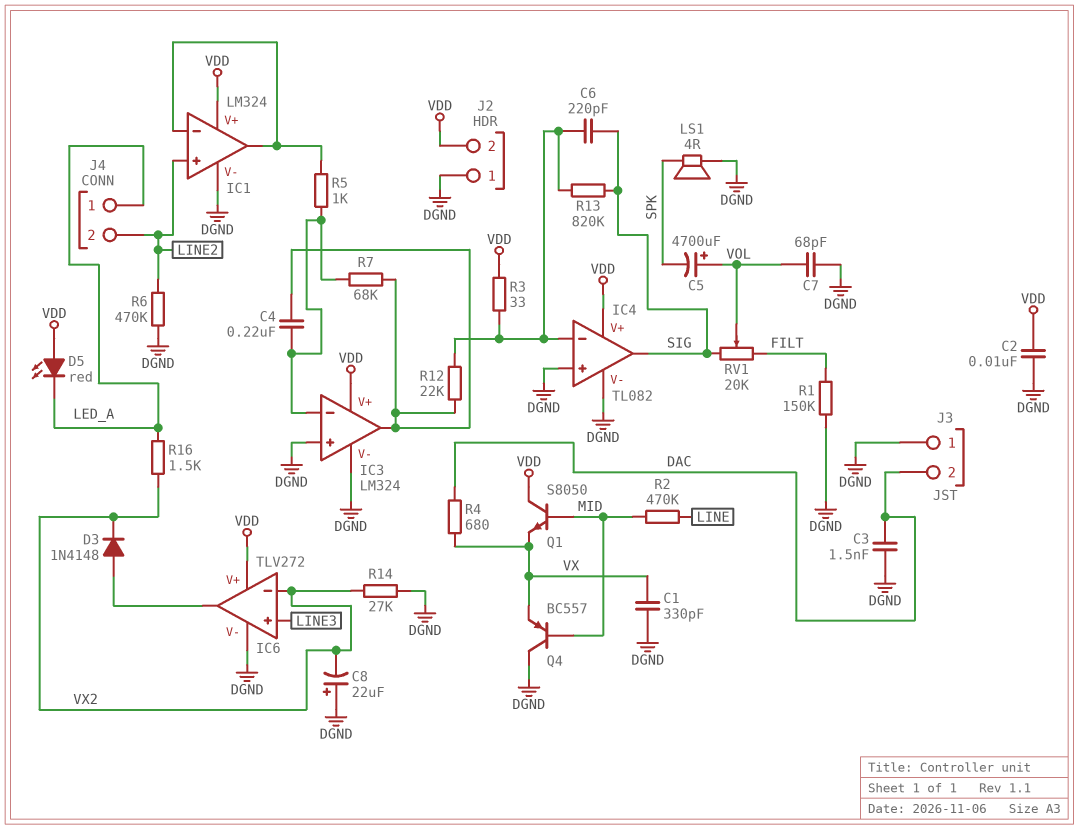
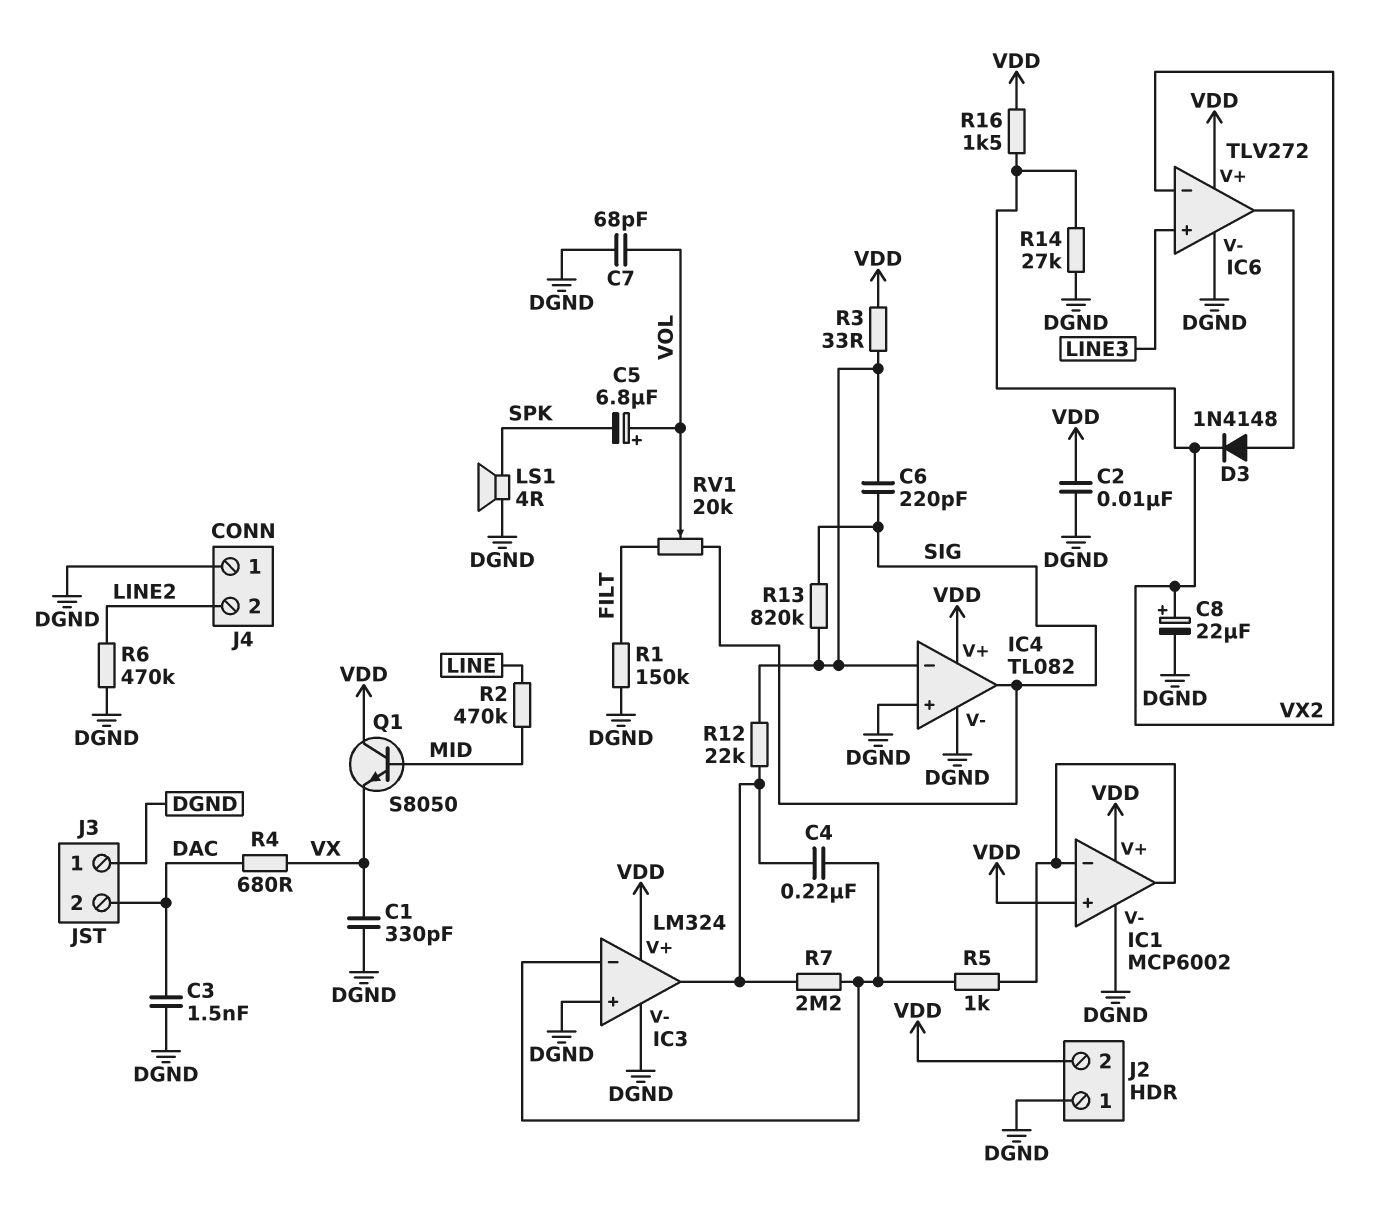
C5: 4700uF (plus VOL, minus SPK) -> 6.8uF (plus VOL, minus SPK)
C8: 22uF (plus DGND, minus VX2) -> 22uF (plus VX2, minus DGND)
D5: LED red (A VDD, K LED_A) -> none
IC1: LM324 -> MCP6002
IC1 pin in+: LINE2 -> VDD
J4 pin 1: LED_A -> DGND
Q4: PNP BC557 (B MID, C DGND, E VX) -> none
R7: 68k (IC3/in-, IC3/out) -> 2.2M (IC3/in-, IC3/out)
R16: 1.5k (LED_A, VX2) -> 1.5k (VDD, VX2)

